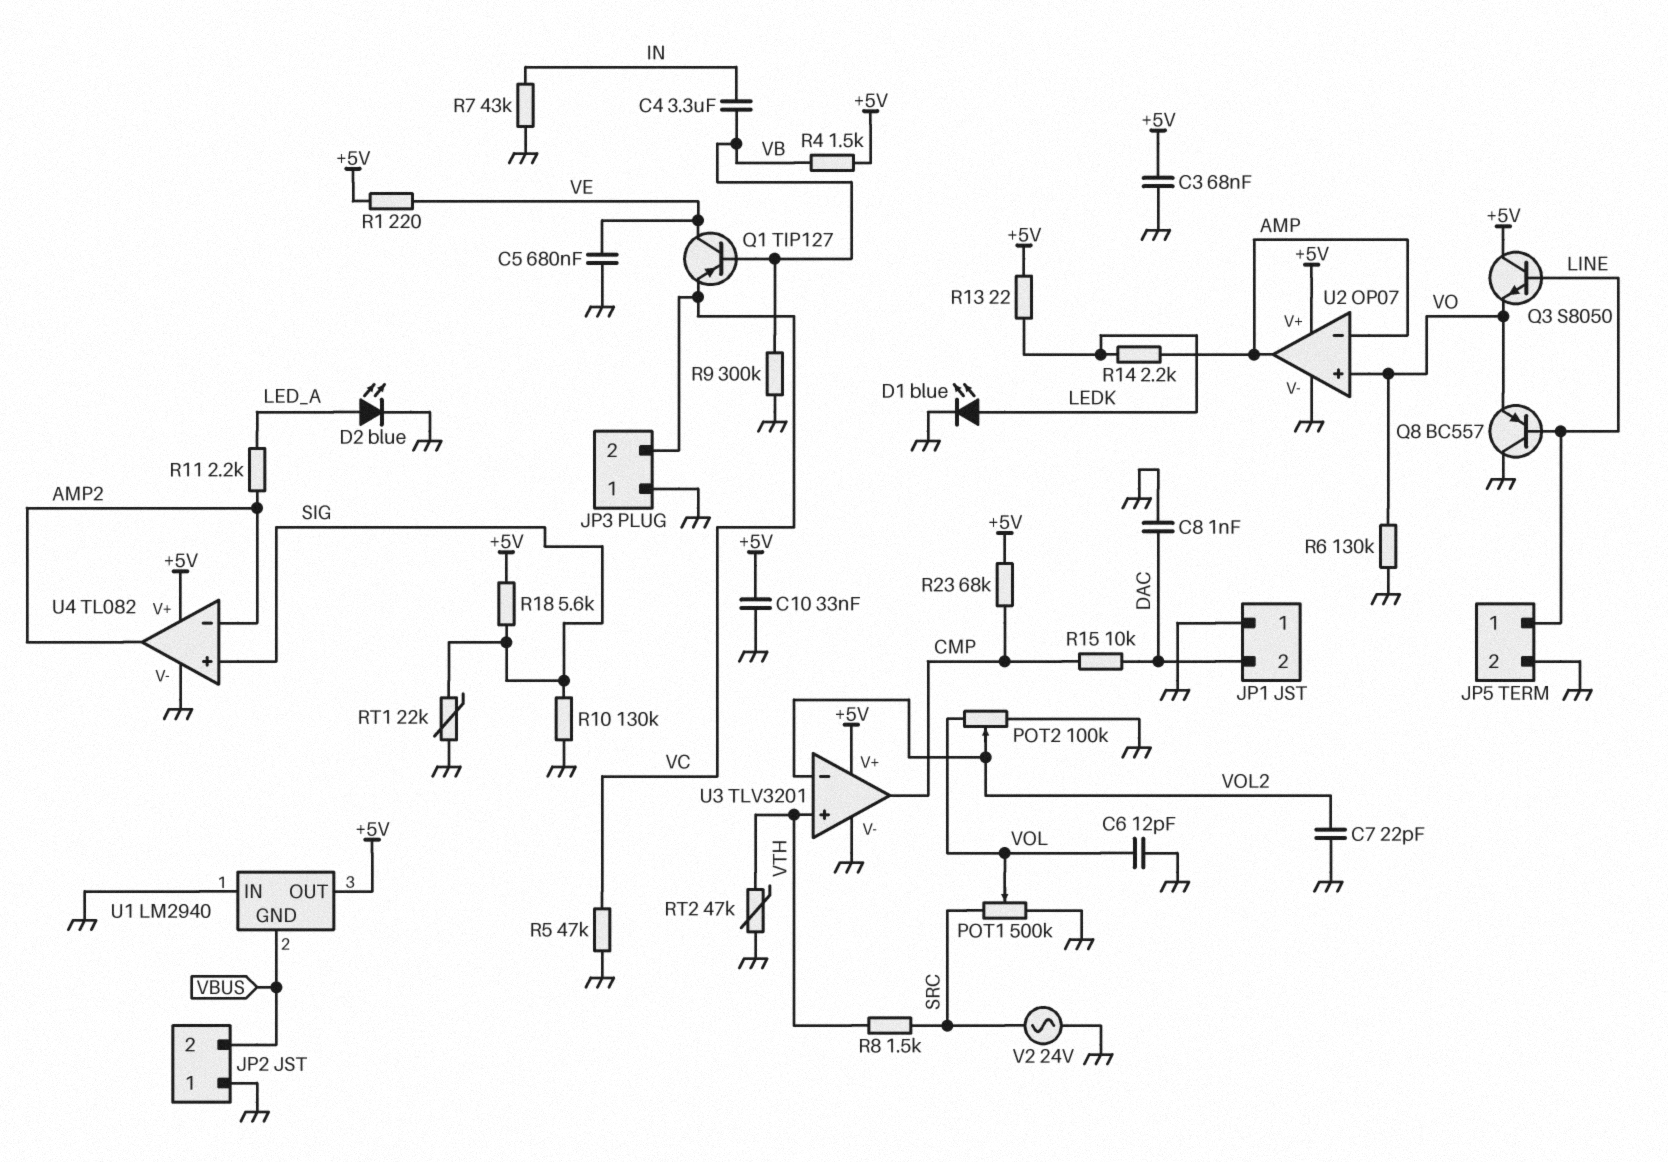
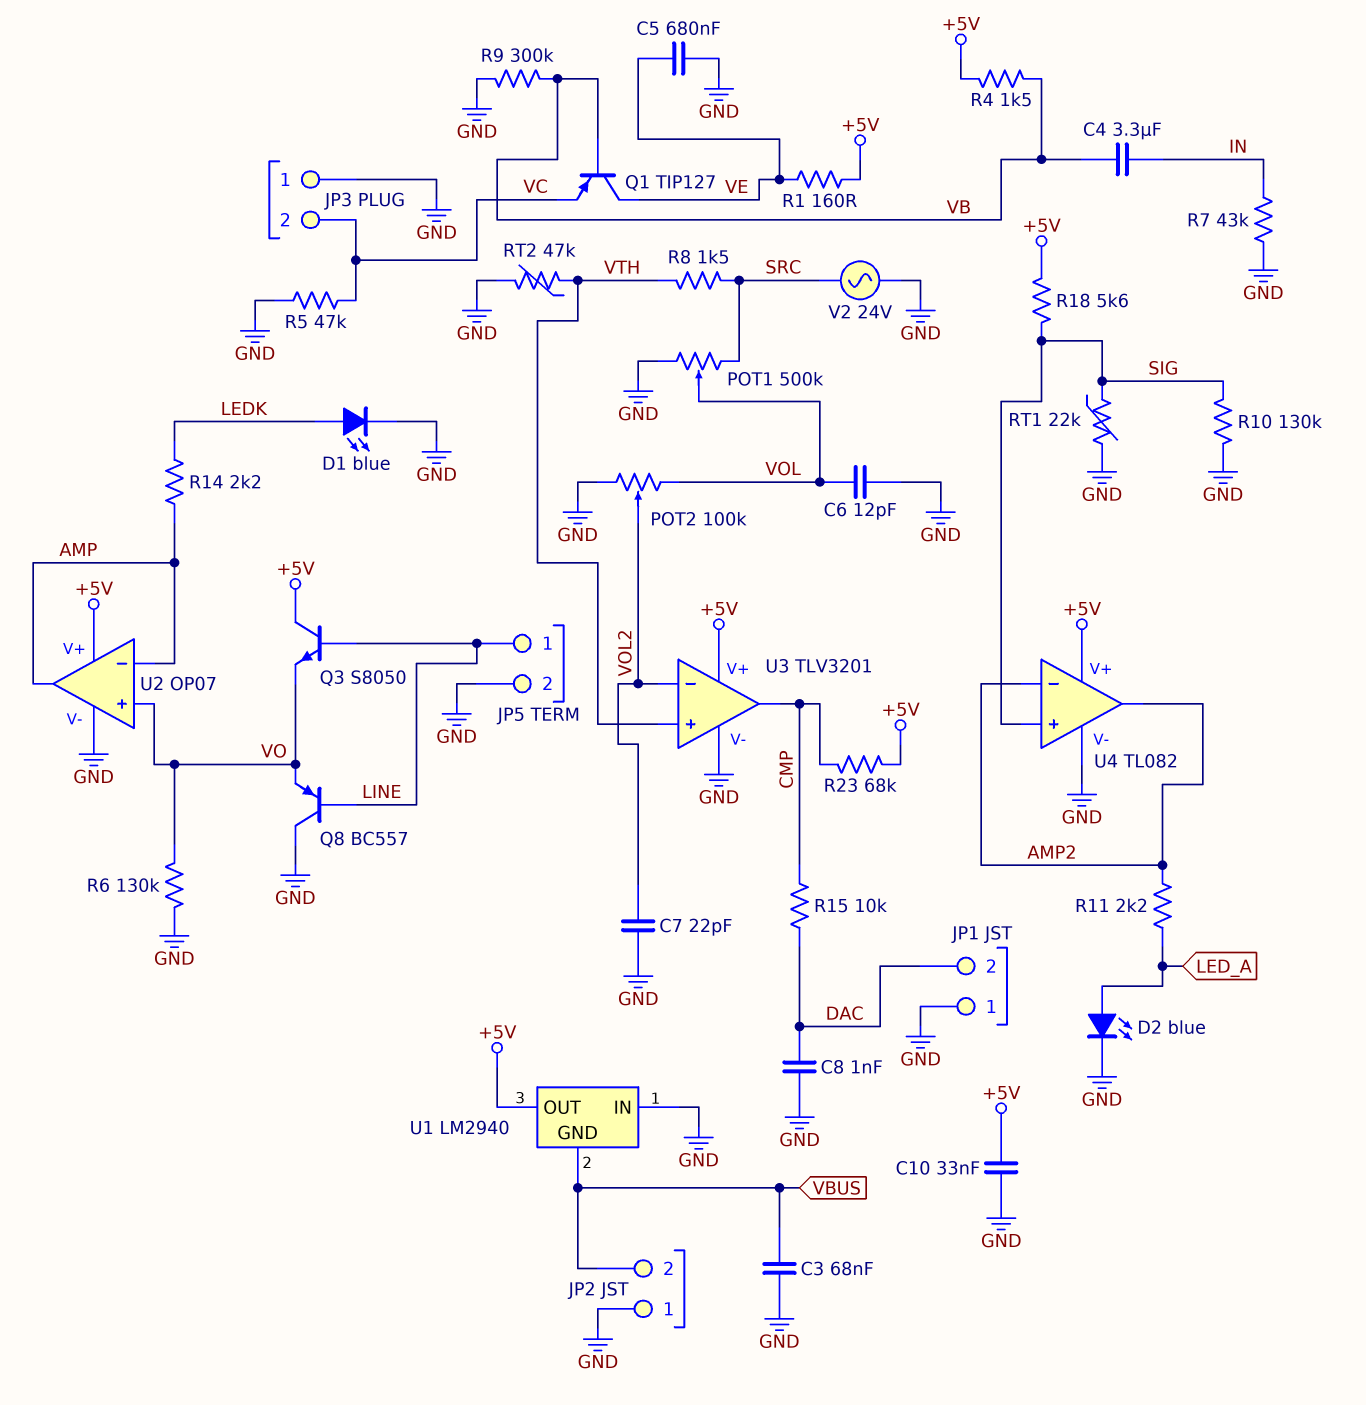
C3: 68nF (+5V, GND) -> 68nF (GND, VBUS)
R1: 220 (+5V, VE) -> 160 (+5V, VE)
R13: 22 (+5V, LEDK) -> none

